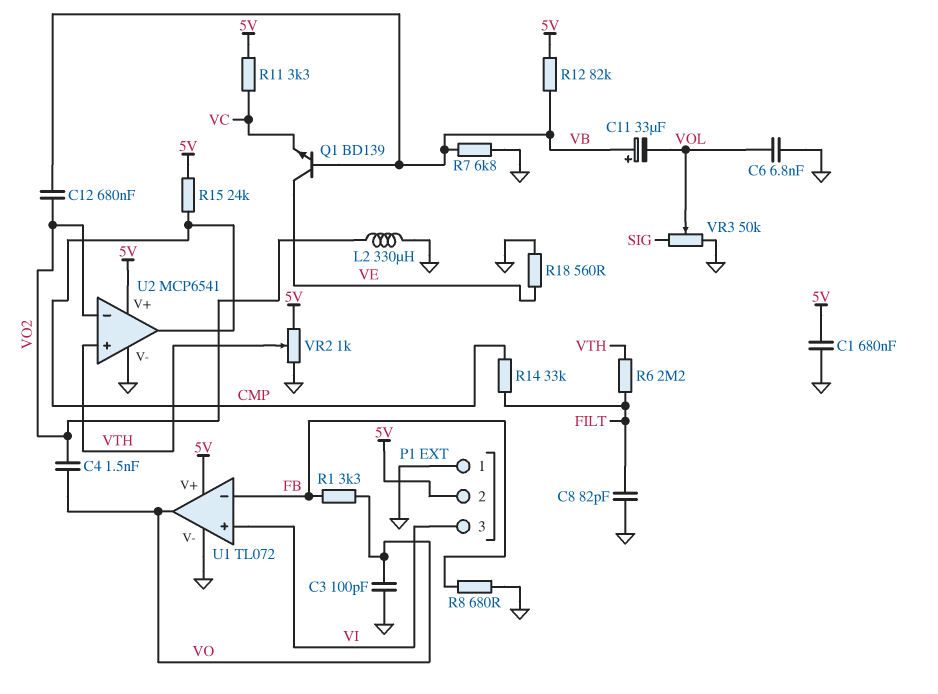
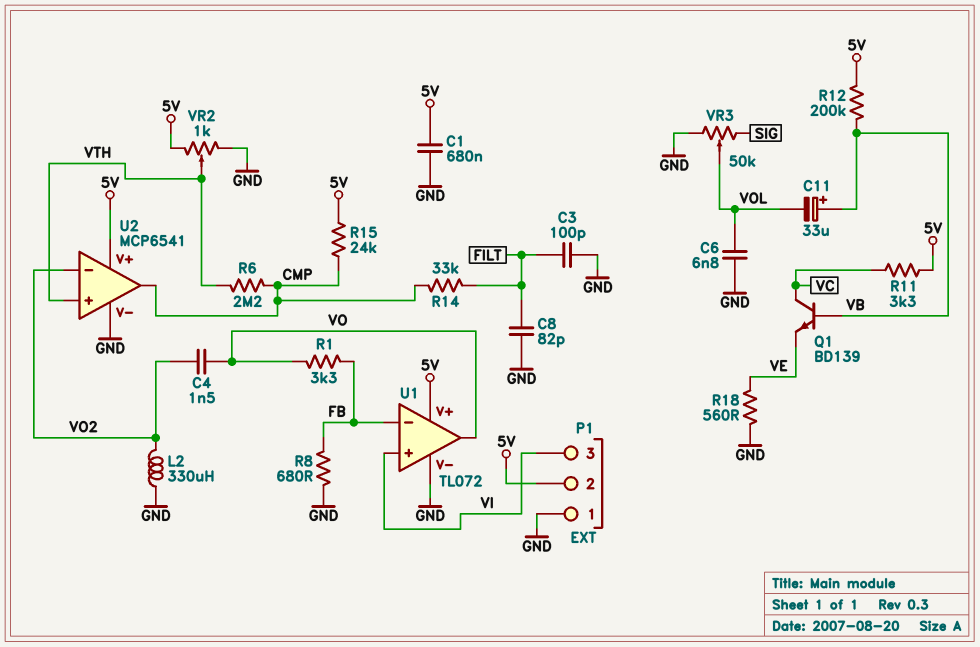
C3: 100pF (GND, VO) -> 100pF (FILT, GND)
C12: 680nF (VB, VO2) -> none
Q1: NPN BD139 (B VB, C VE, E VC) -> NPN BD139 (B VB, C VC, E VE)
R6: 2.2M (FILT, VTH) -> 2.2M (CMP, VTH)
R7: 6.8k (GND, VB) -> none
R12: 82k (5V, VB) -> 200k (5V, VB)

